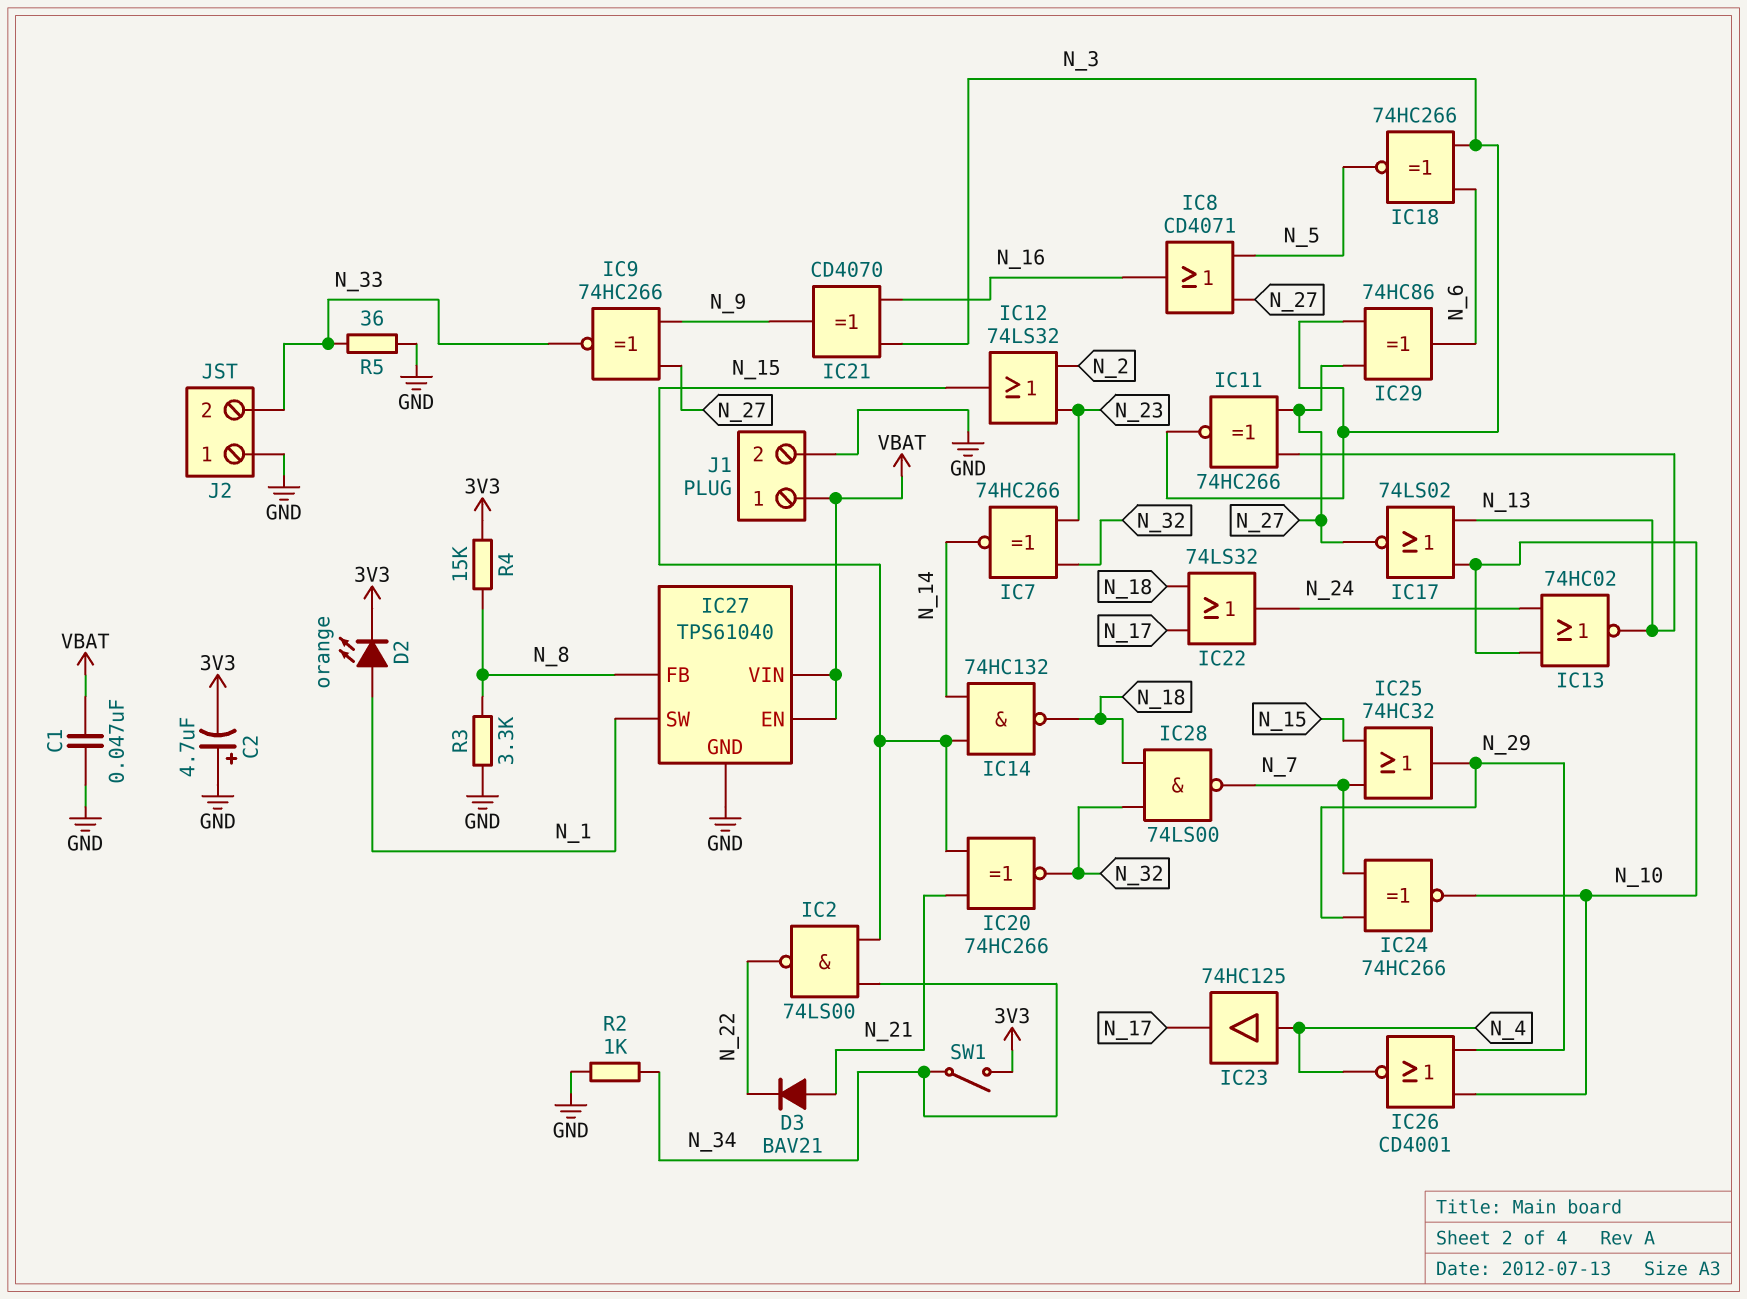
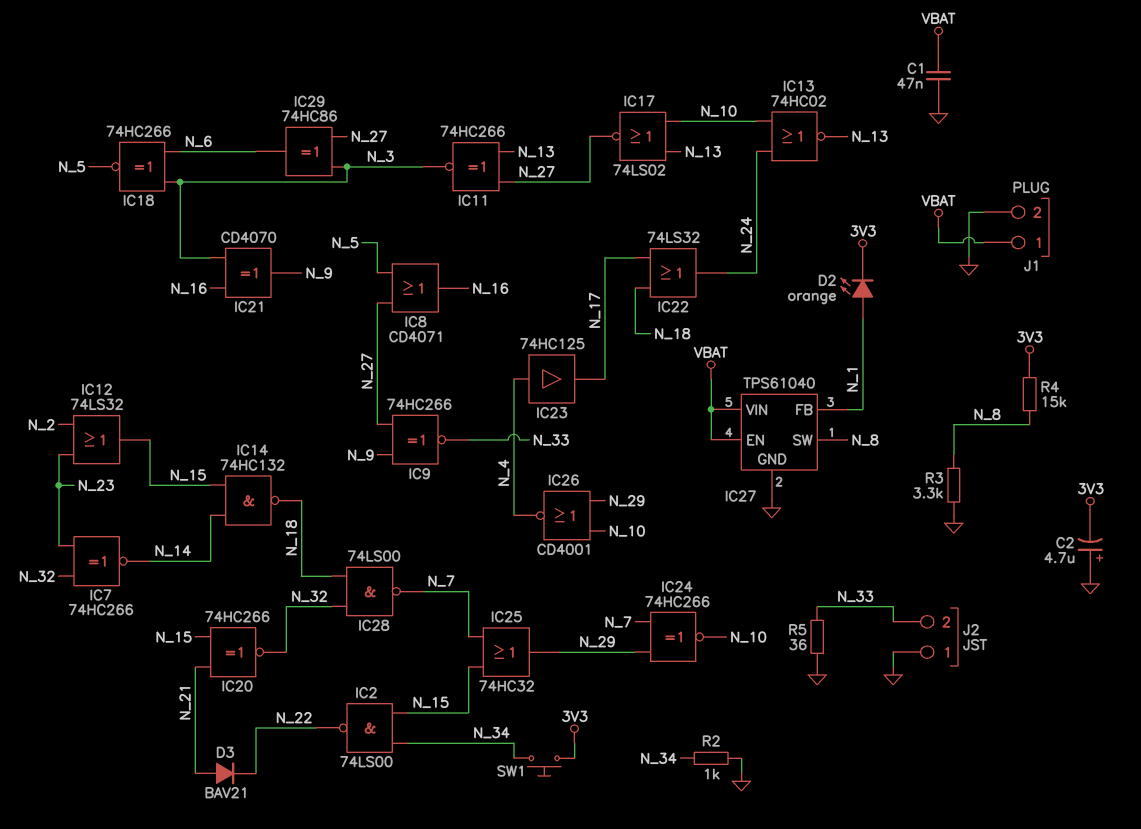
IC27 pin FB: N_8 -> N_1
IC27 pin SW: N_1 -> N_8
SW1: switch (3V3, N_34) -> button (3V3, N_34)

